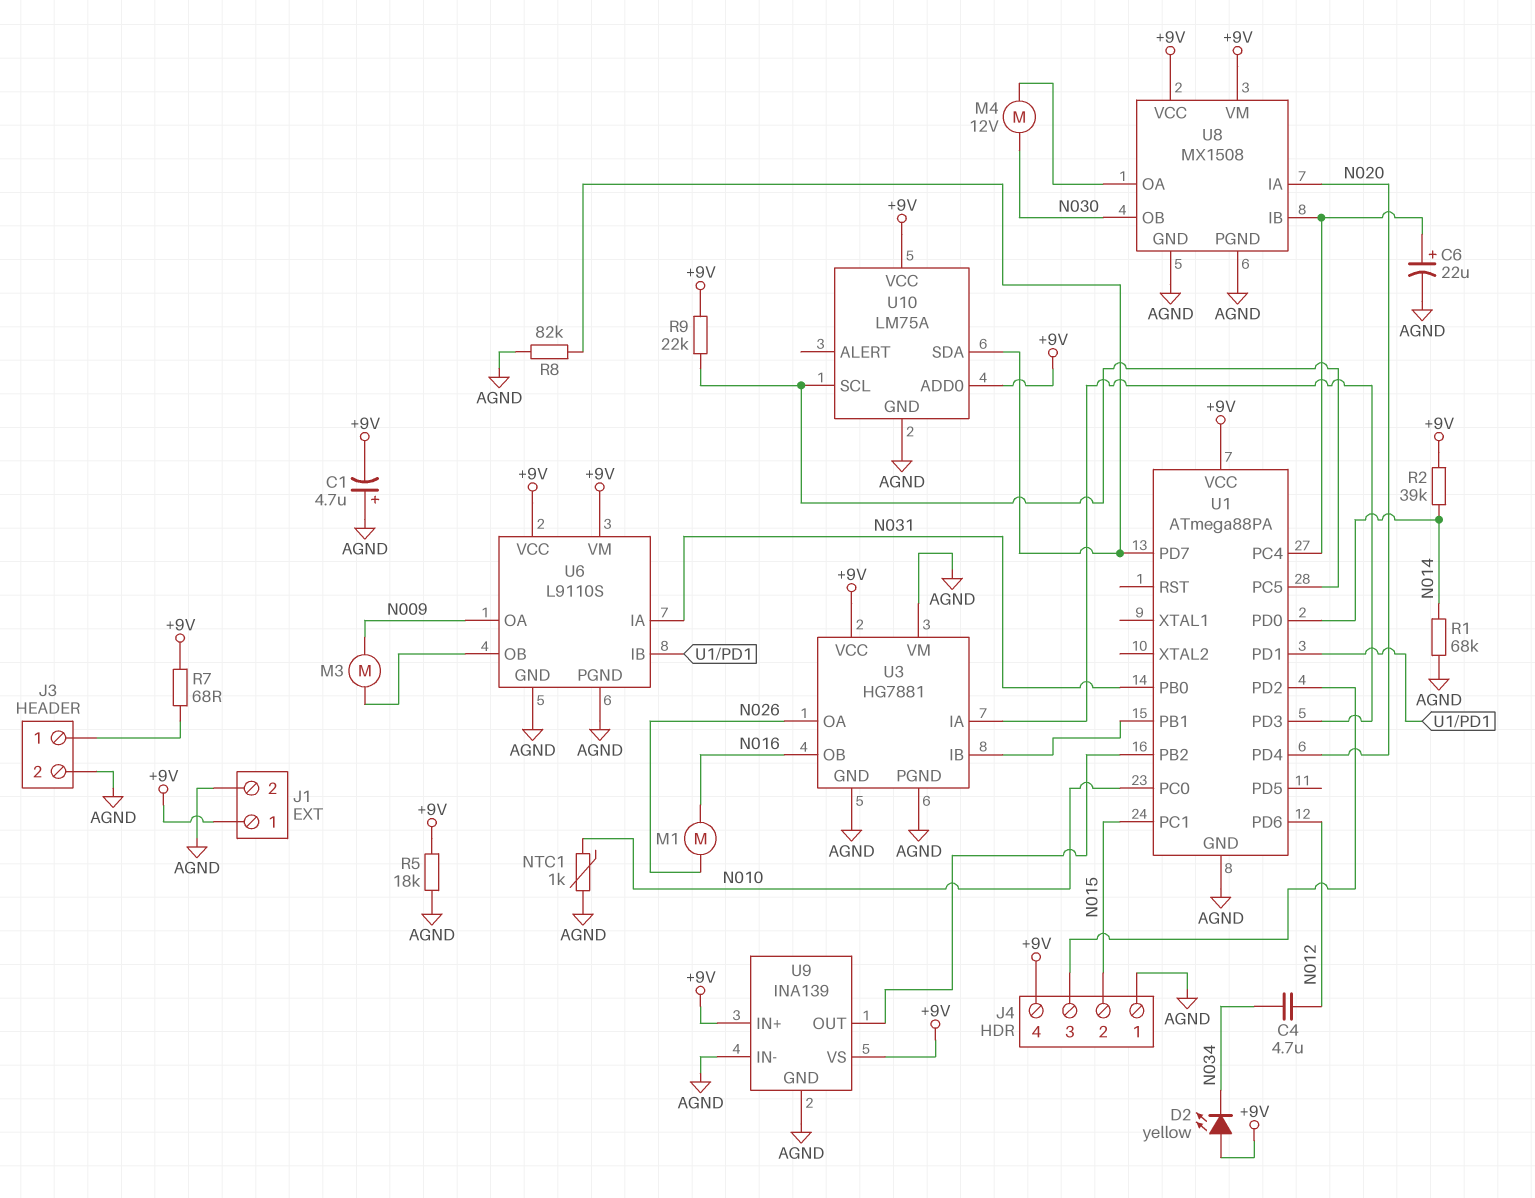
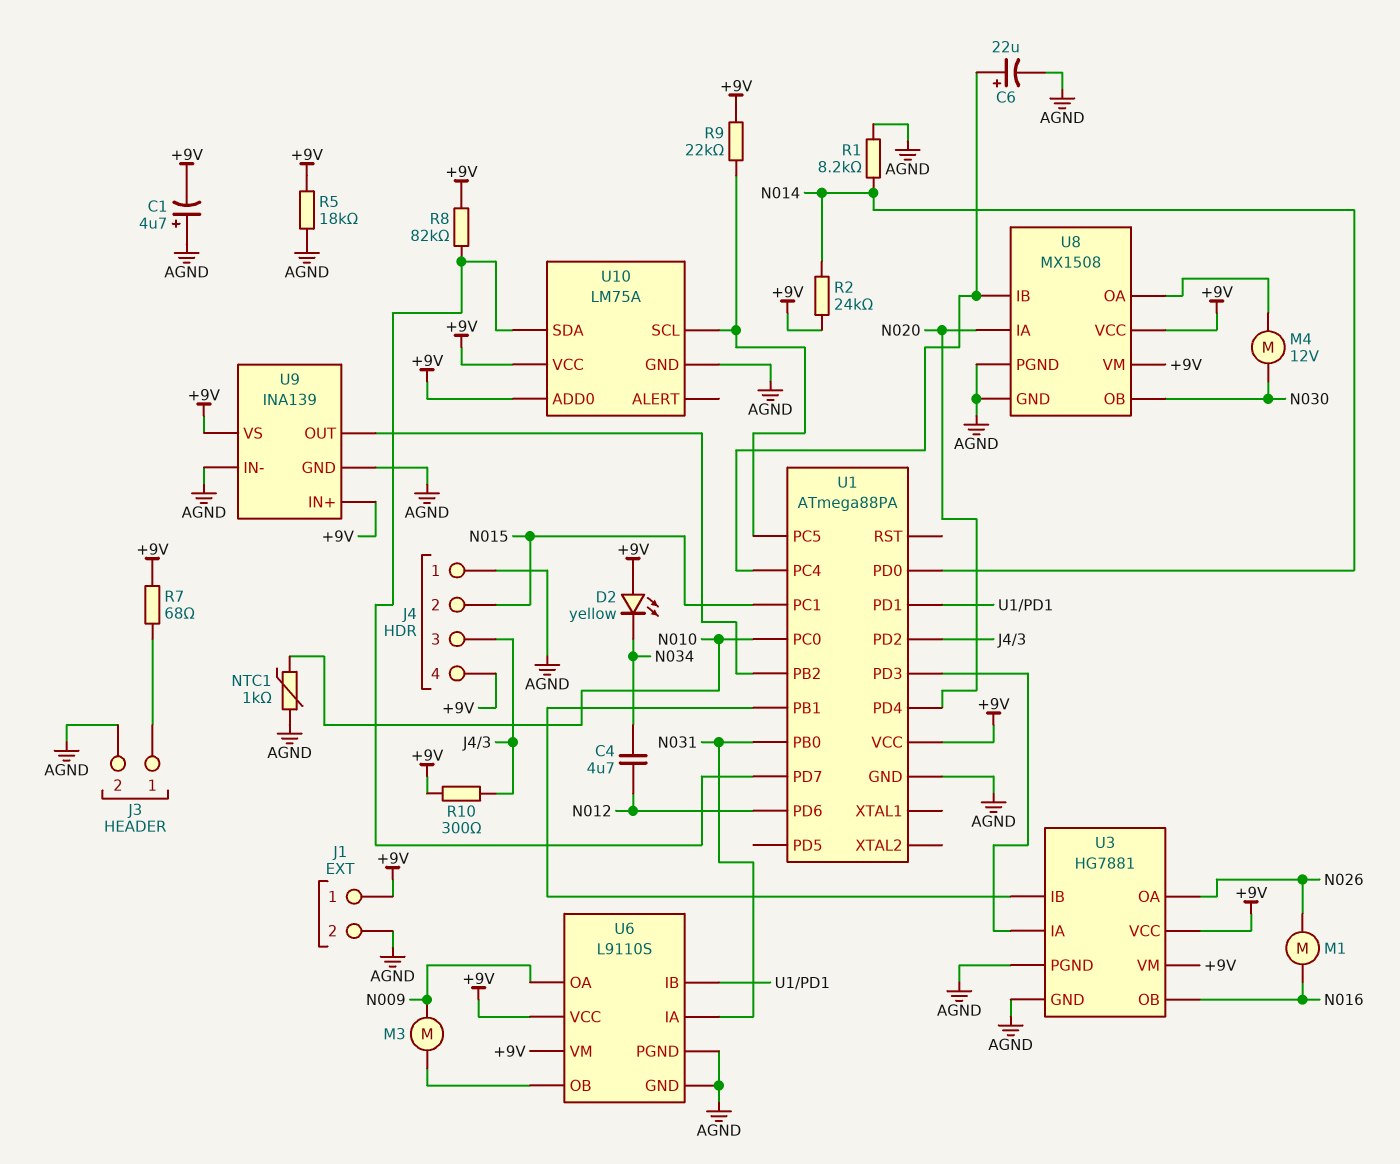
R1: 68k (AGND, N014) -> 8.2k (AGND, N014)
R2: 39k (+9V, N014) -> 24k (+9V, N014)
R8: 82k (AGND, U1/PD7) -> 82k (+9V, U1/PD7)
R10: none -> 300 (+9V, J4/3)
U3 pin VM: AGND -> +9V

